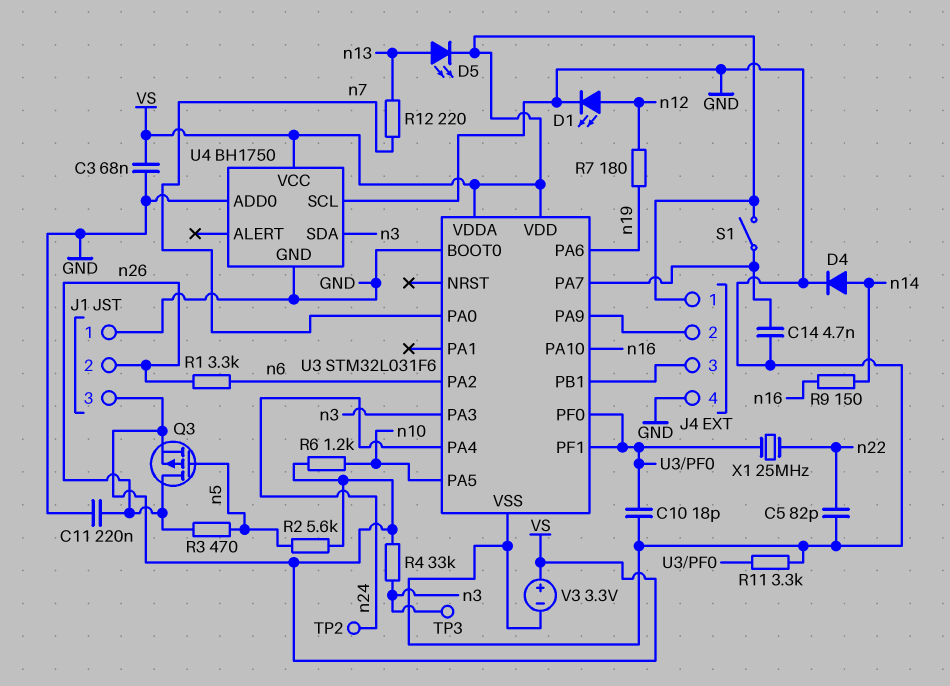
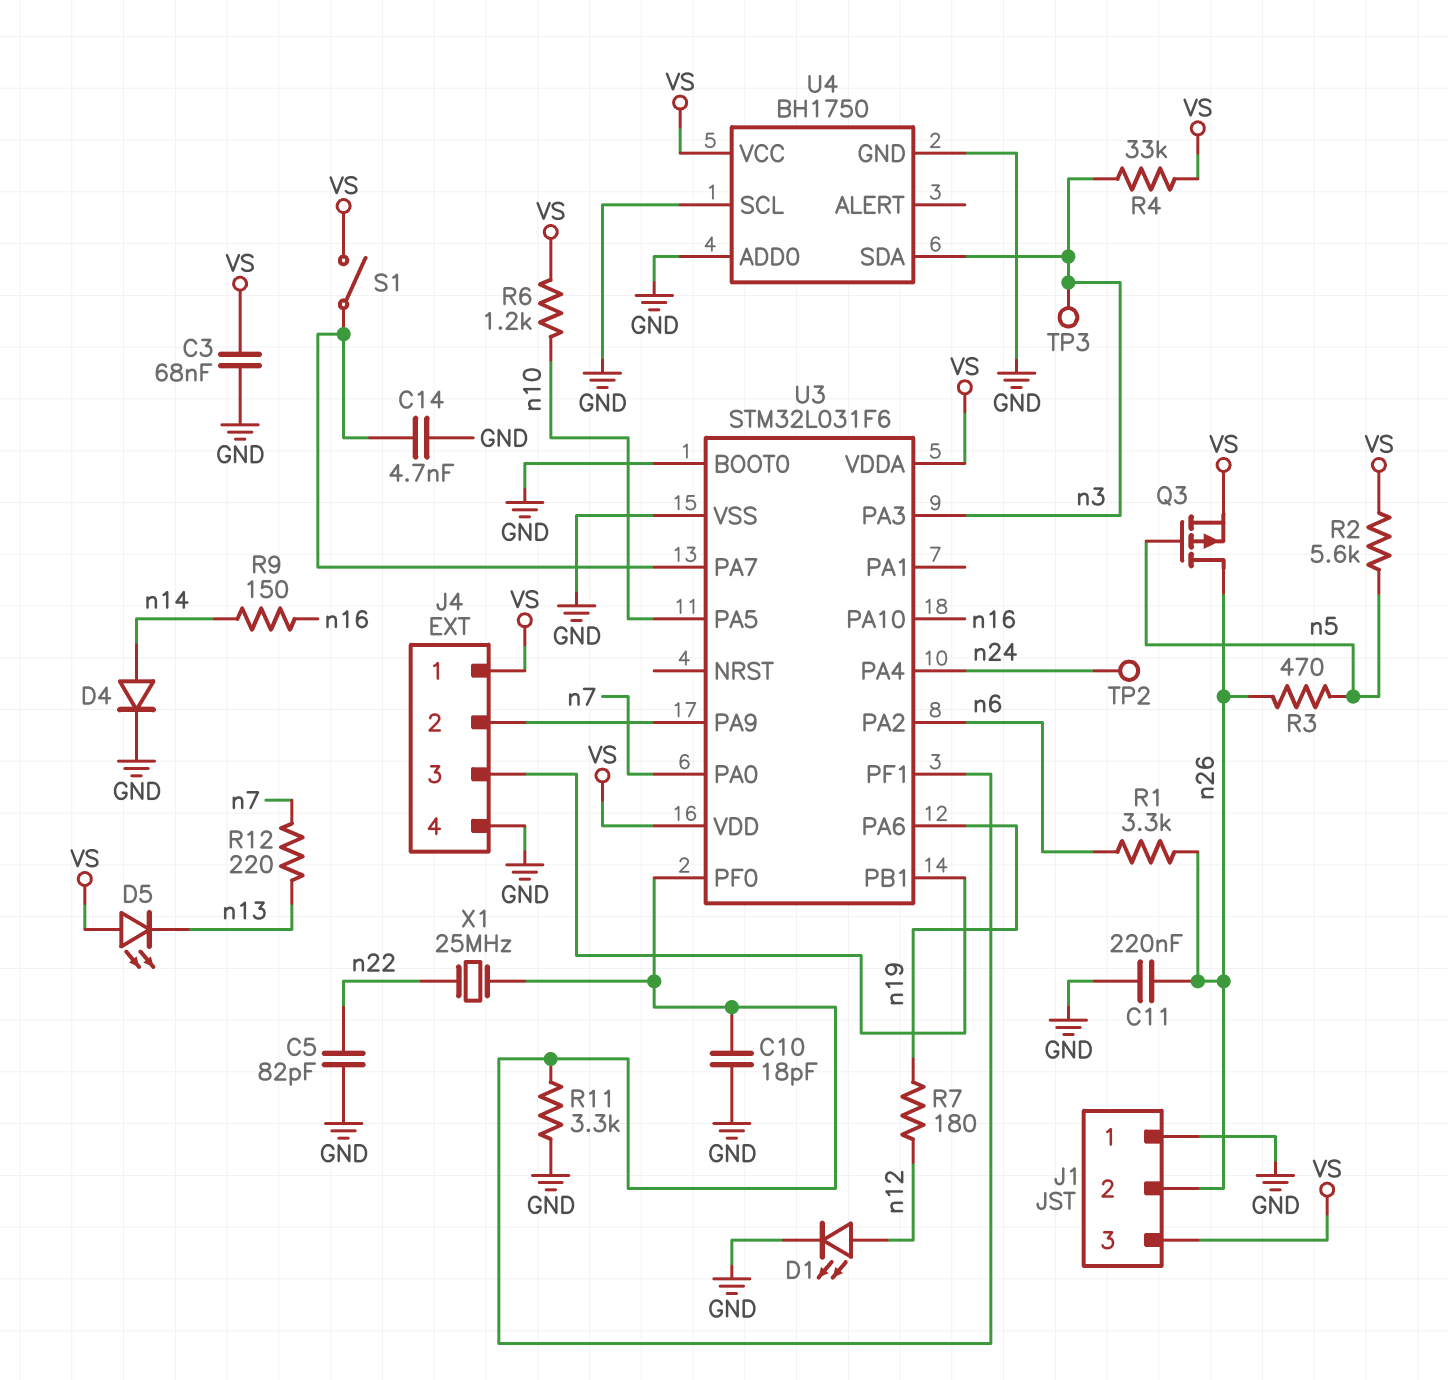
D5: LED (A n13, K VS) -> LED (A VS, K n13)
V3: 3.3V (plus VS, minus GND) -> none

